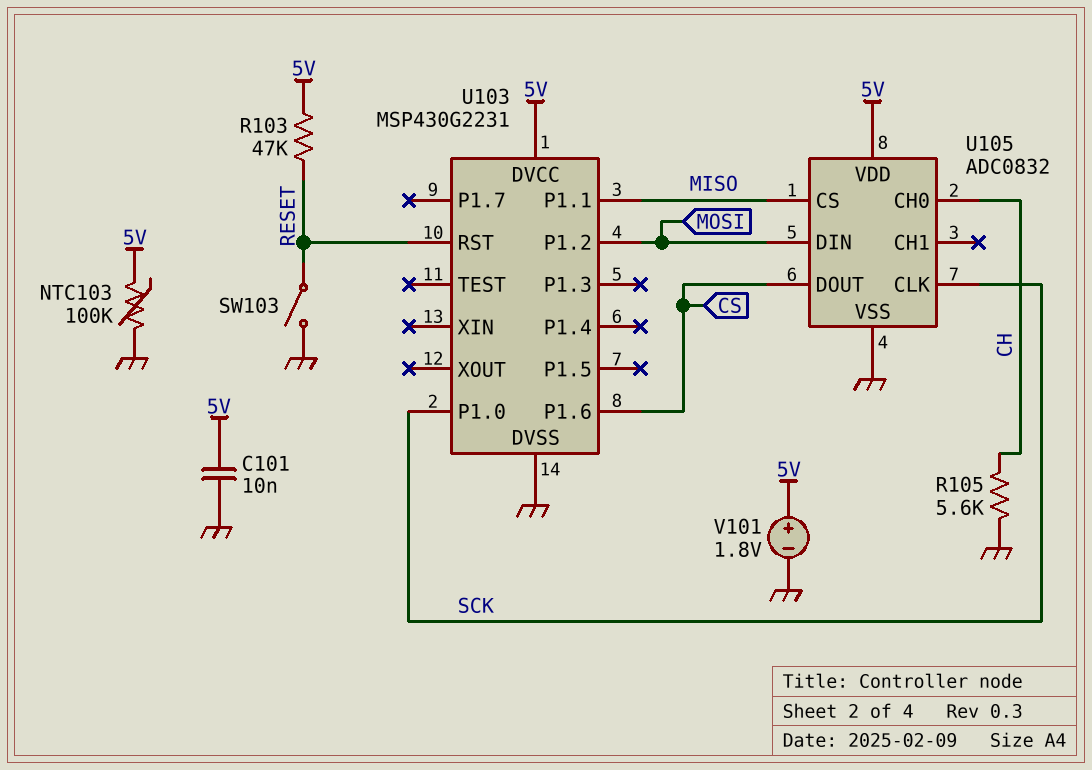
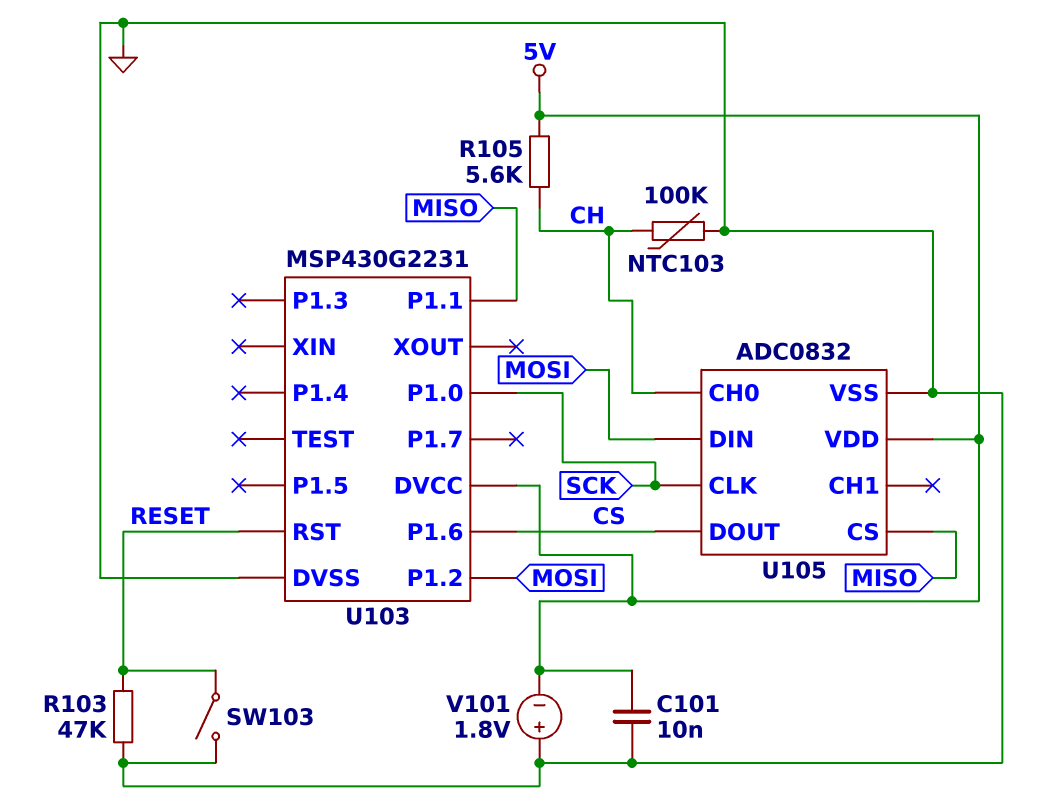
NTC103: 100k (5V, GND) -> 100k (CH, GND)
R103: 47k (5V, RESET) -> 47k (GND, RESET)
R105: 5.6k (CH, GND) -> 5.6k (5V, CH)
V101: 1.8V (plus 5V, minus GND) -> 1.8V (plus GND, minus 5V)

